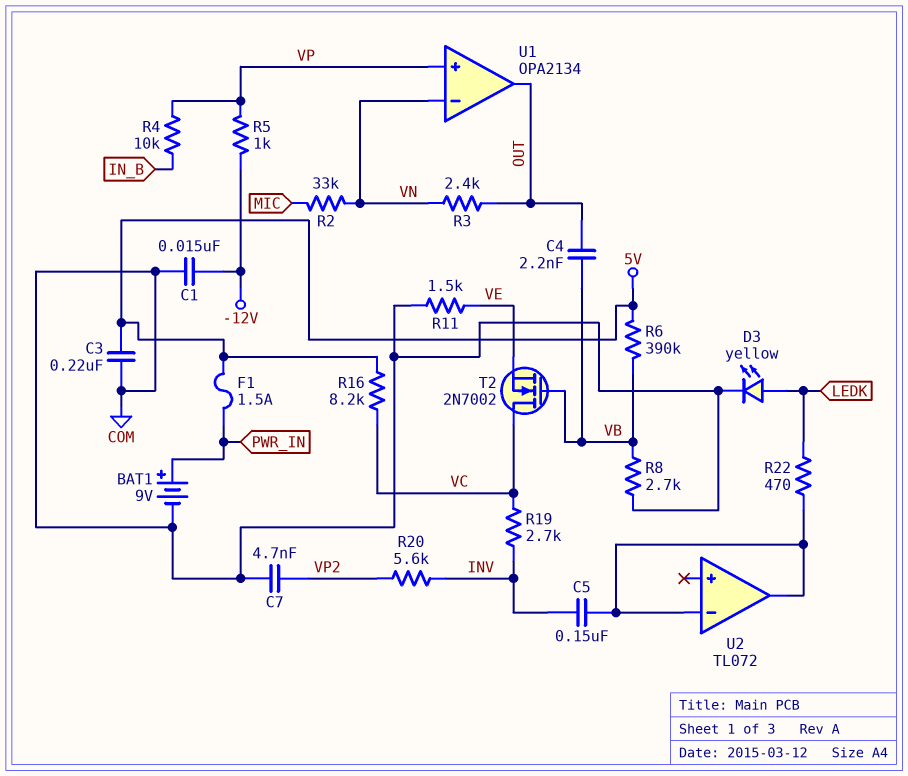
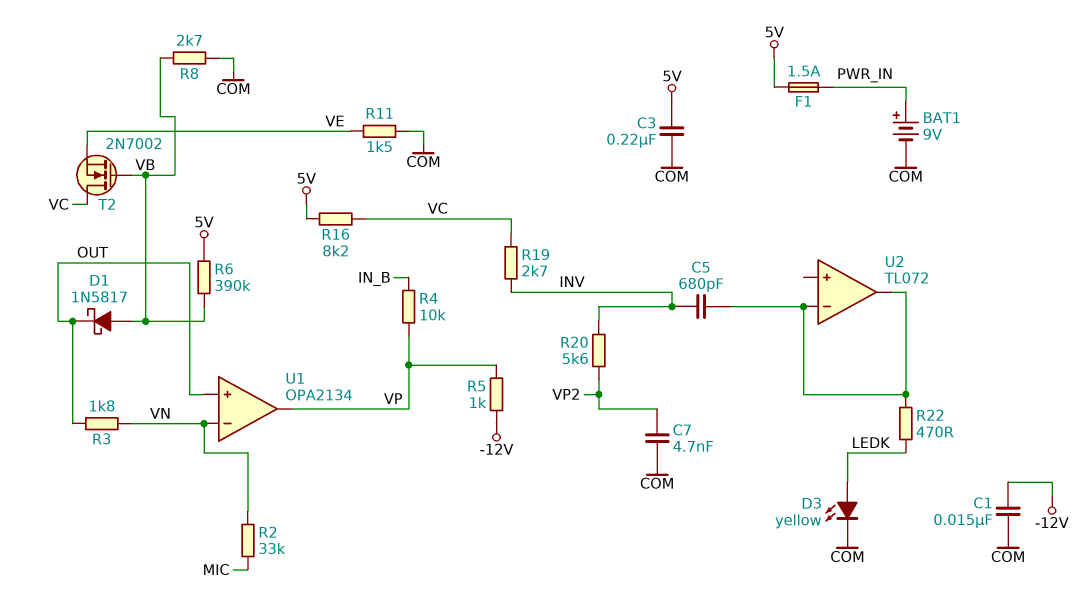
C4: 2.2nF (OUT, VB) -> none
C5: 150nF (INV, U2/in-) -> 680pF (INV, U2/in-)
D1: none -> schottky 1N5817 (A VB, K OUT)
R3: 2.4k (OUT, VN) -> 1.8k (OUT, VN)
U1 pin in+: VP -> OUT
U1 pin out: OUT -> VP

